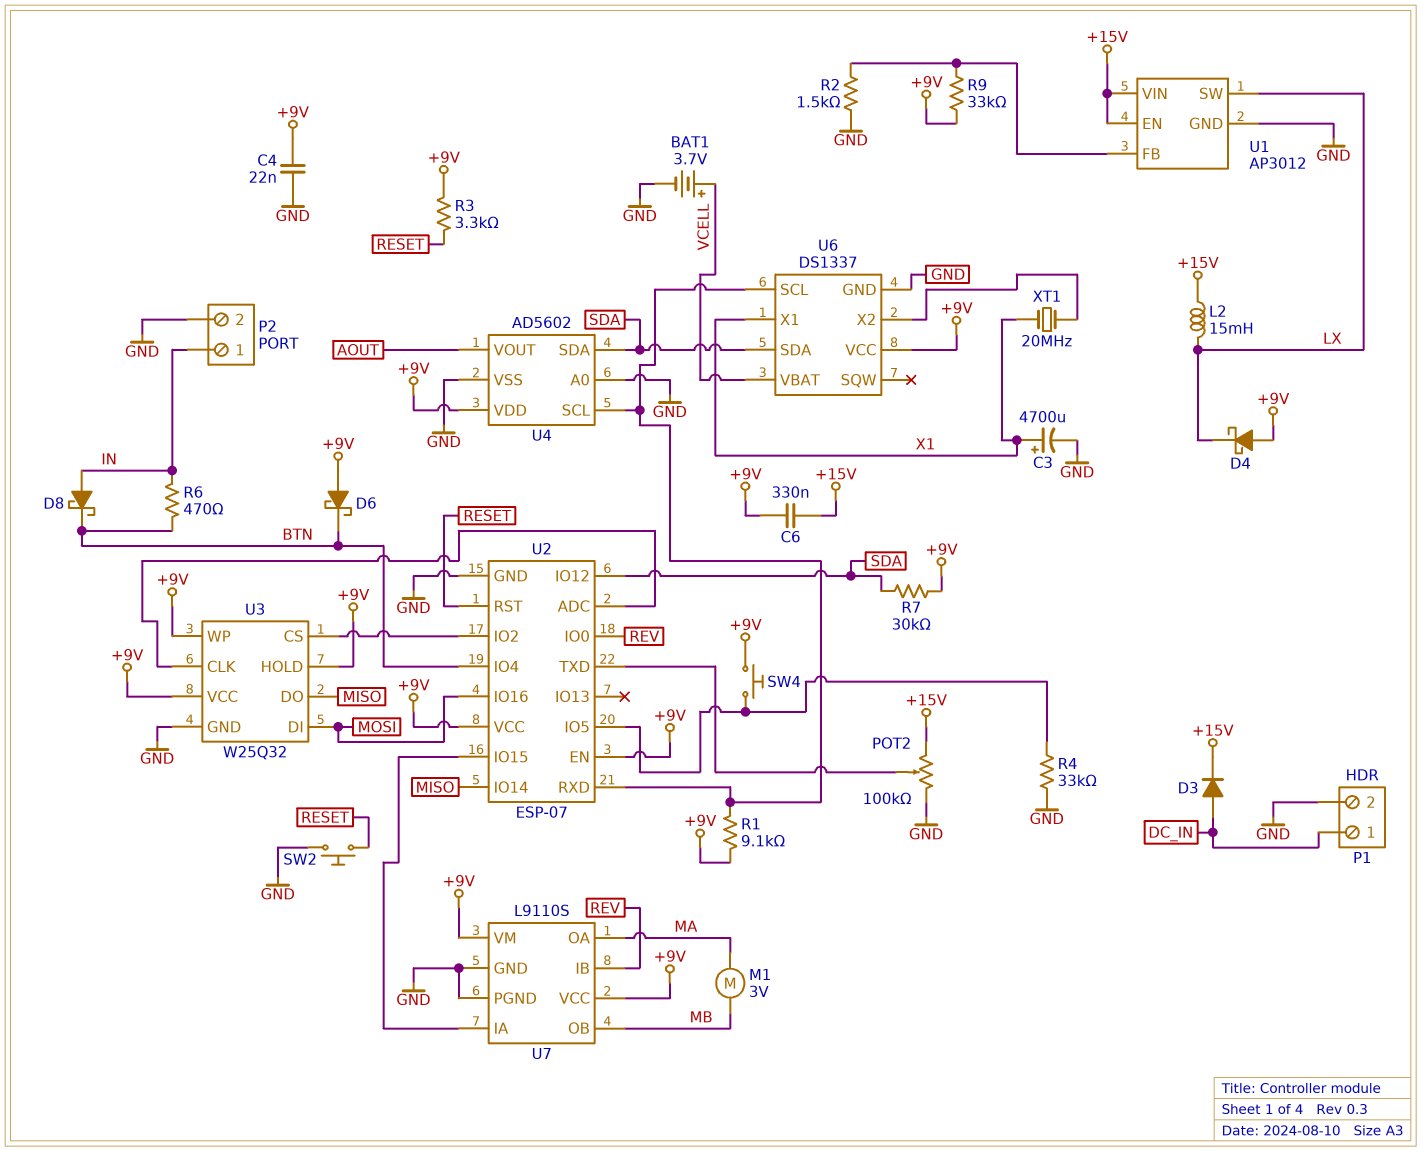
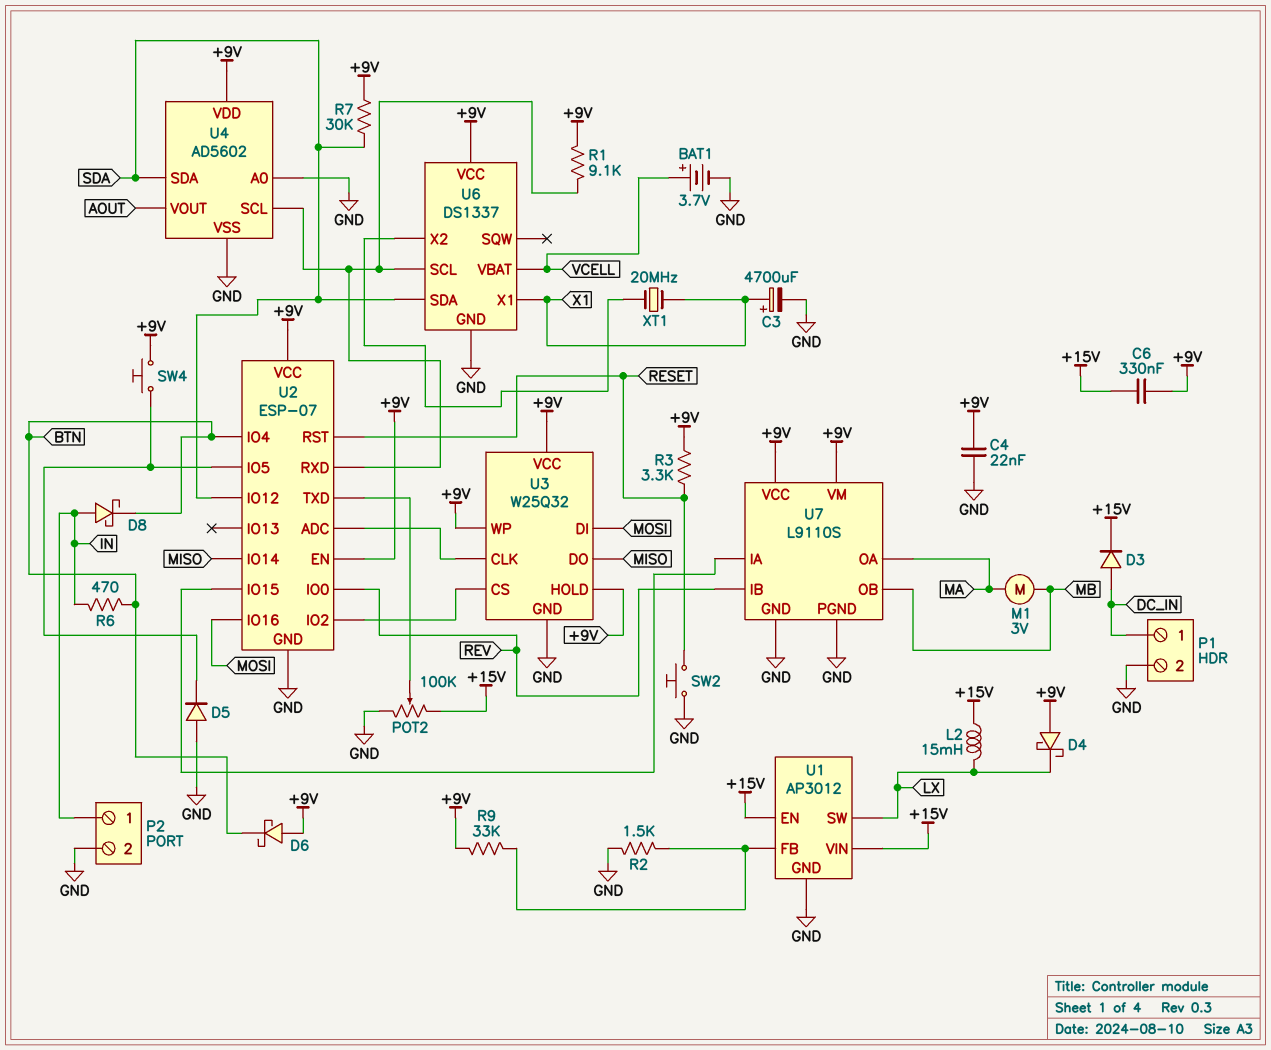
D5: none -> diode (A GND, K U2/IO5)
R4: 33k (GND, U2/IO5) -> none

